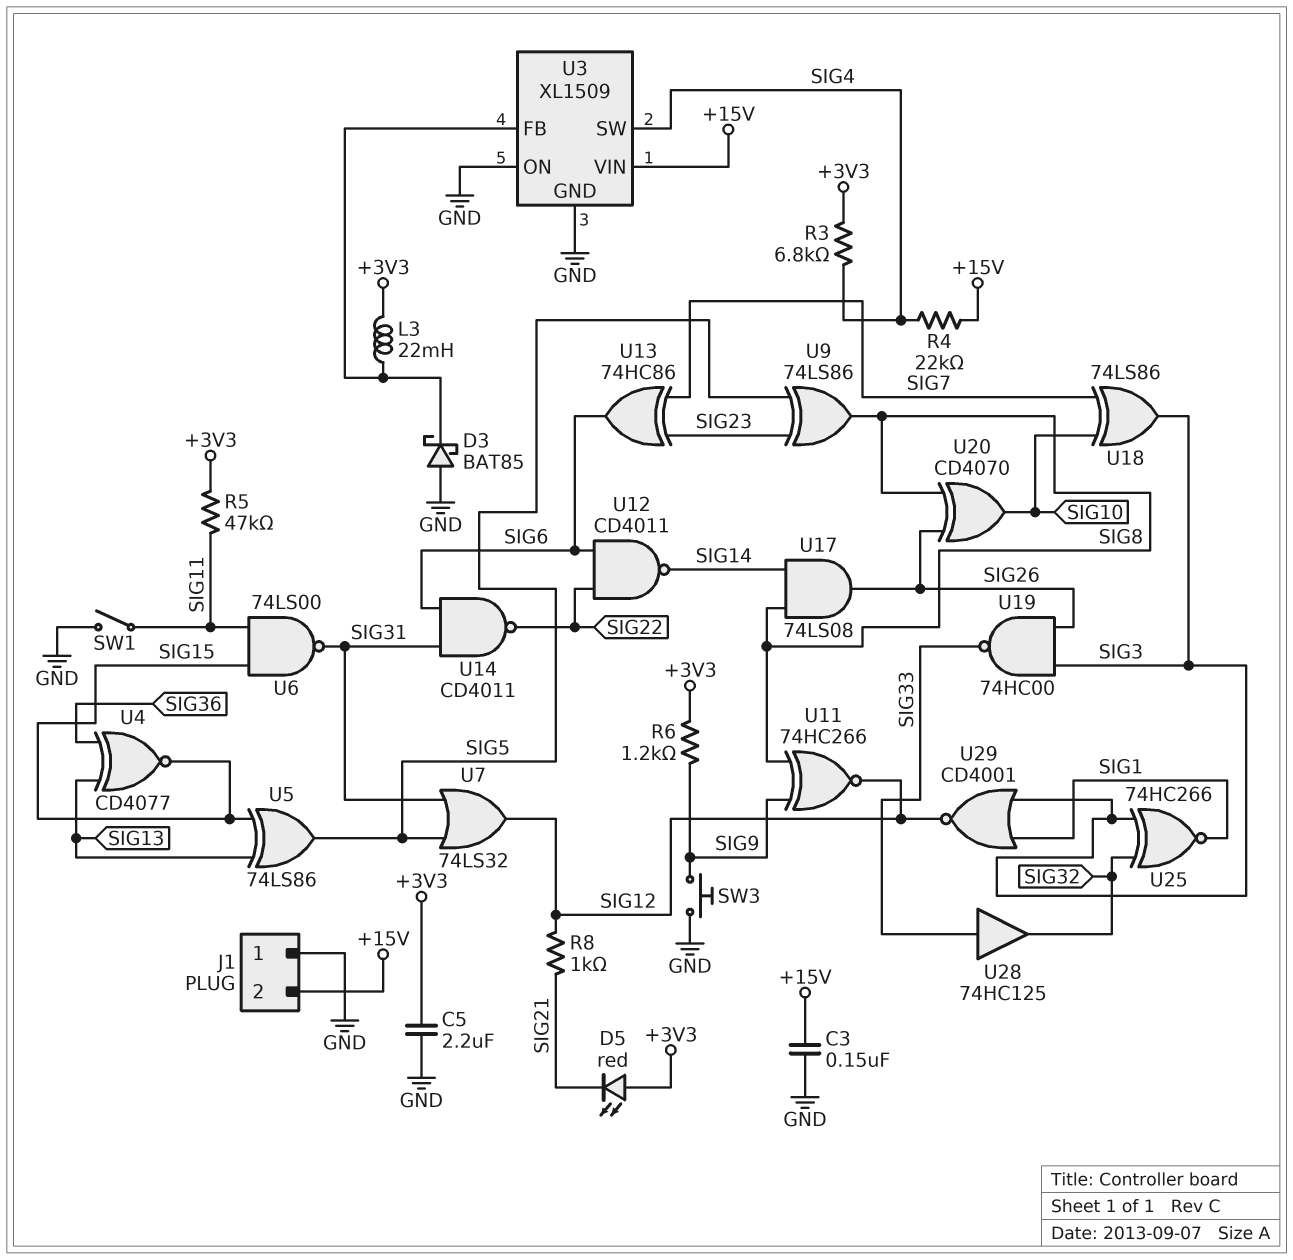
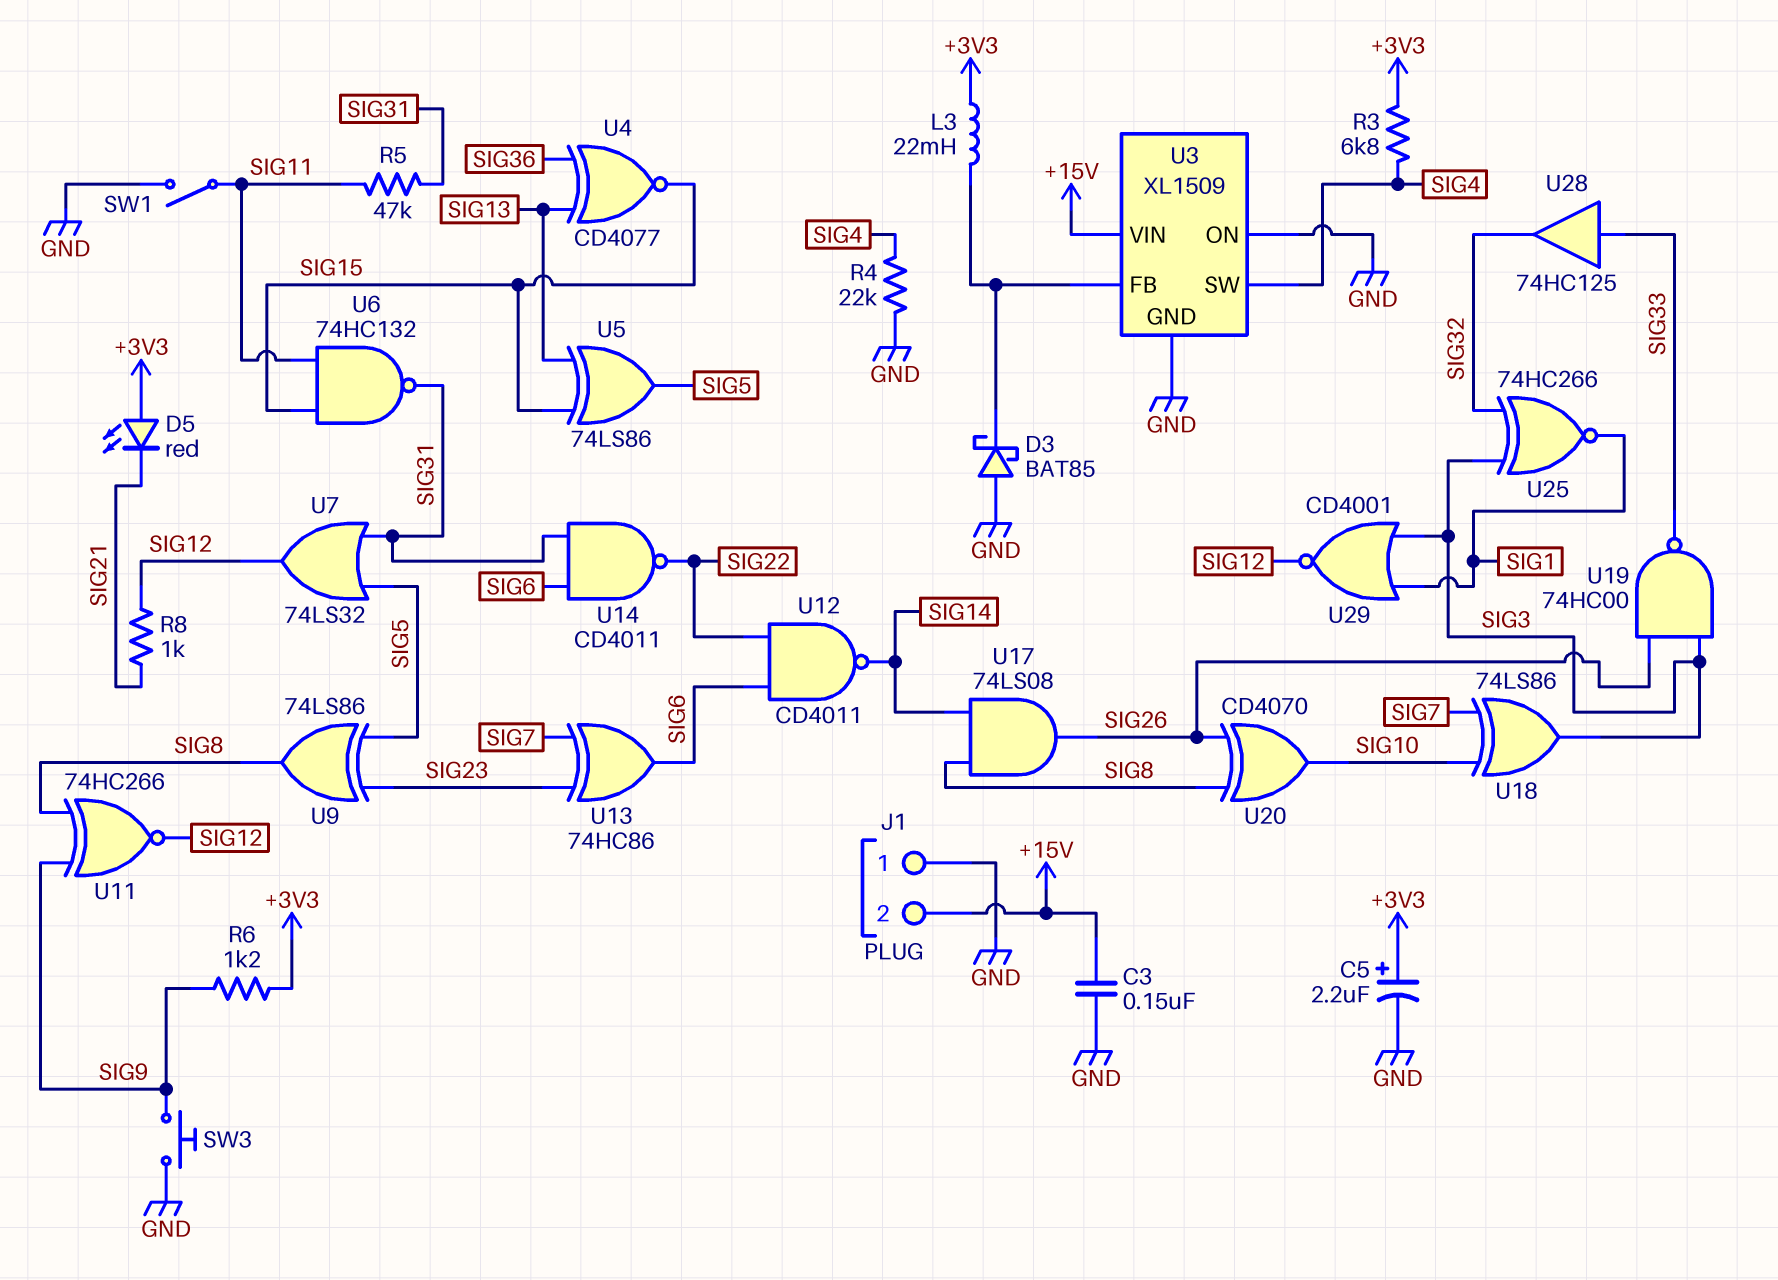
C5: 2.2uF (+3V3, GND) -> 2.2uF (plus +3V3, minus GND)
R4: 22k (+15V, SIG4) -> 22k (GND, SIG4)
R5: 47k (+3V3, SIG11) -> 47k (SIG11, SIG31)
U6: NAND 74LS00 (in SIG11, in SIG15, out SIG31) -> NAND 74HC132 (in SIG11, in SIG15, out SIG31)

